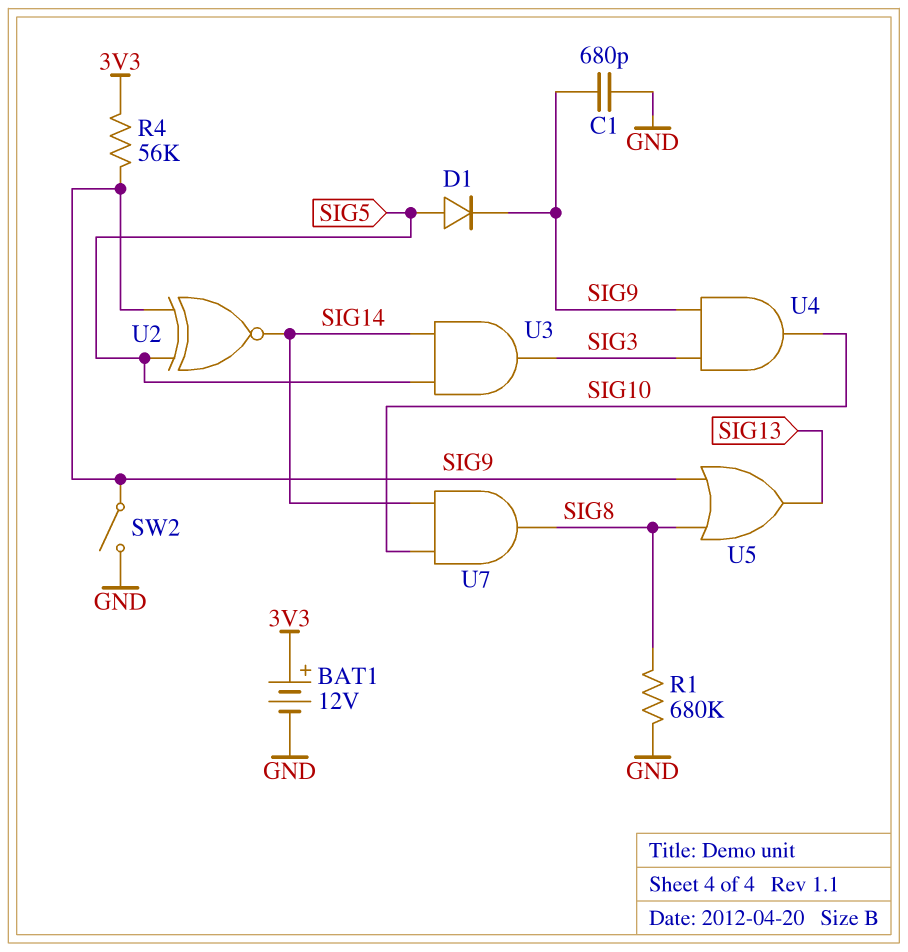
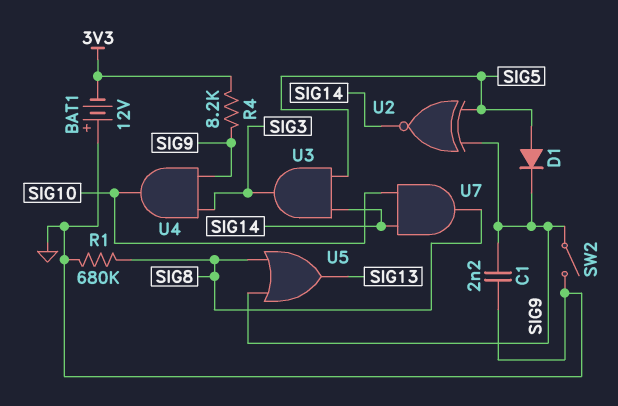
BAT1: 12V (plus 3V3, minus GND) -> 12V (plus GND, minus 3V3)
C1: 680pF (GND, SIG9) -> 2.2nF (GND, SIG9)
R4: 56k (3V3, SIG9) -> 8.2k (3V3, SIG9)

